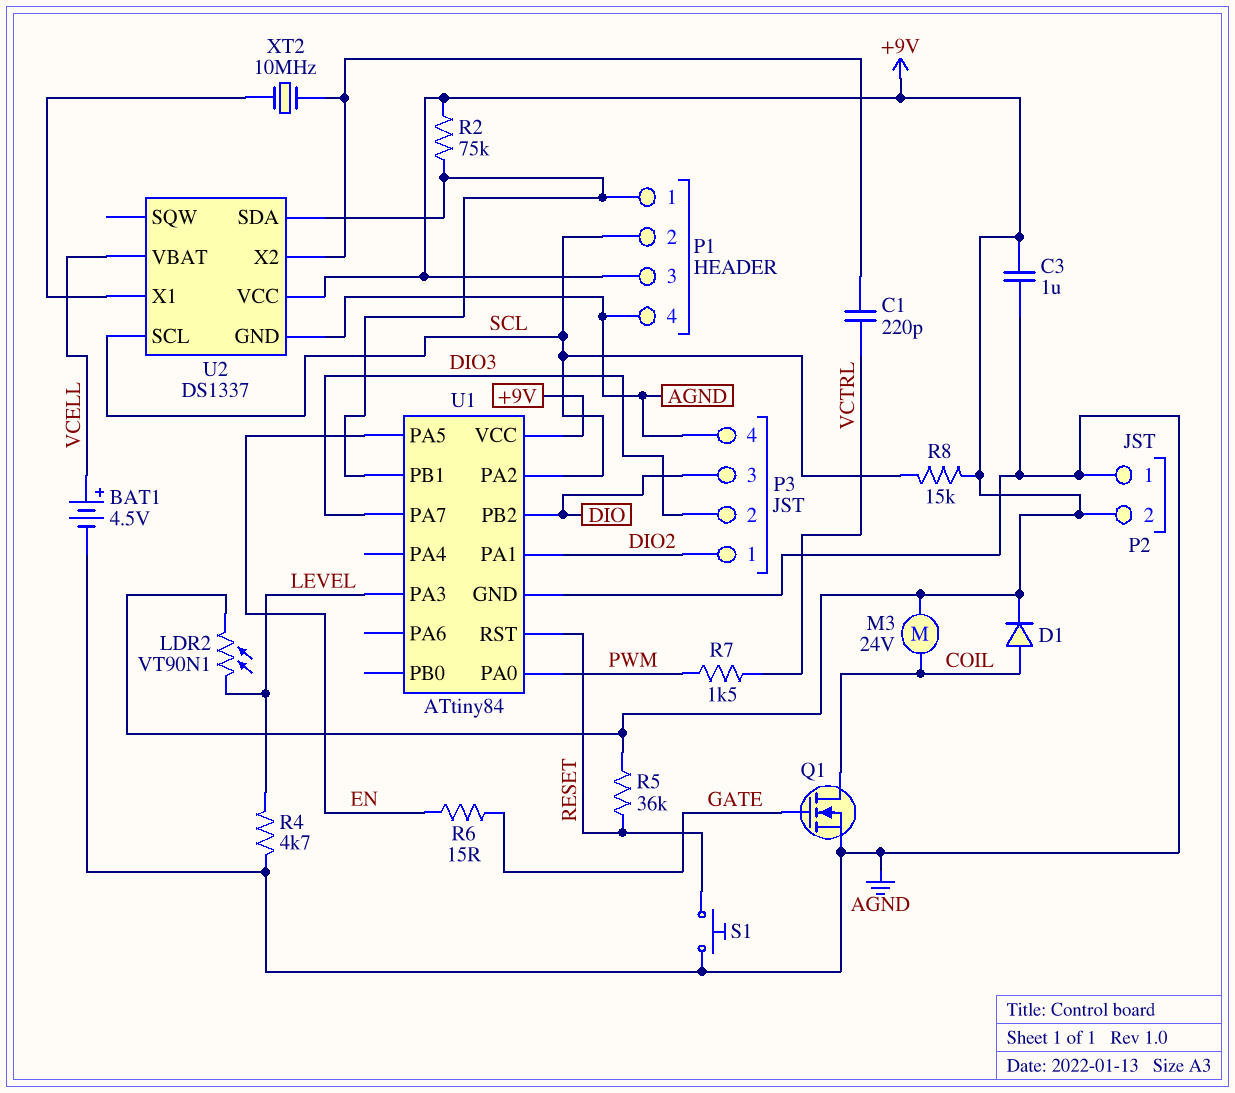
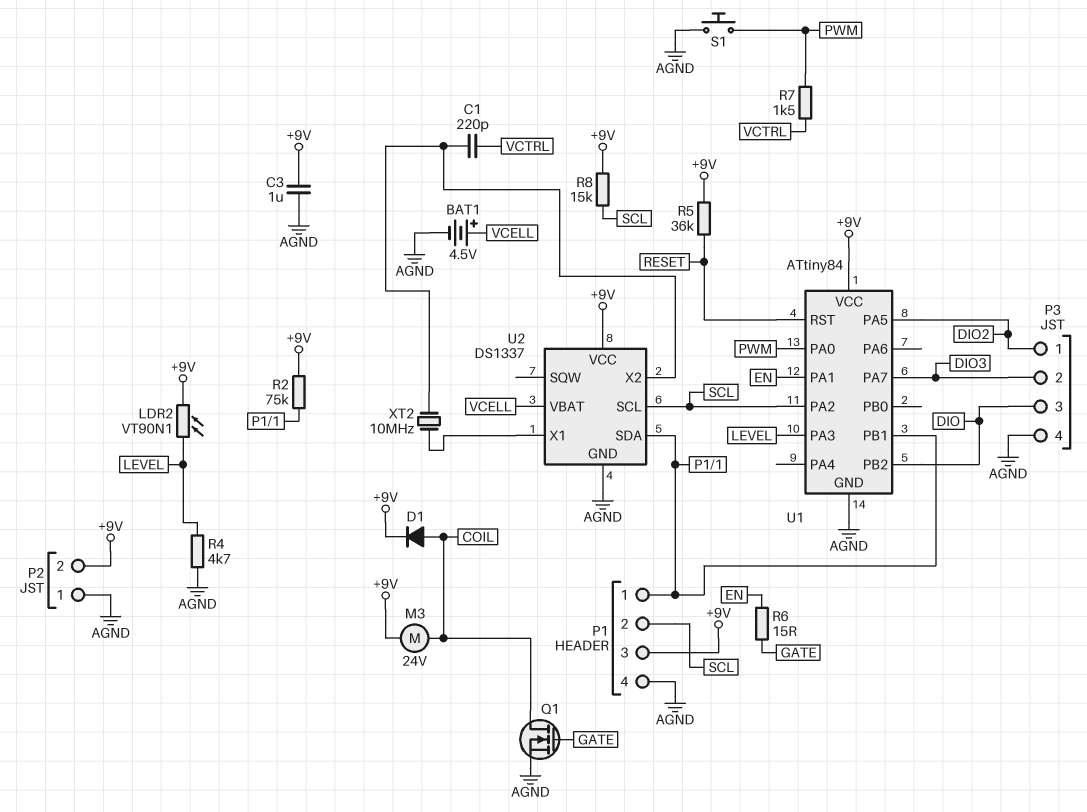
S1: button (AGND, RESET) -> button (AGND, PWM)
U1 pin PA1: DIO2 -> EN
U1 pin PA5: EN -> DIO2

